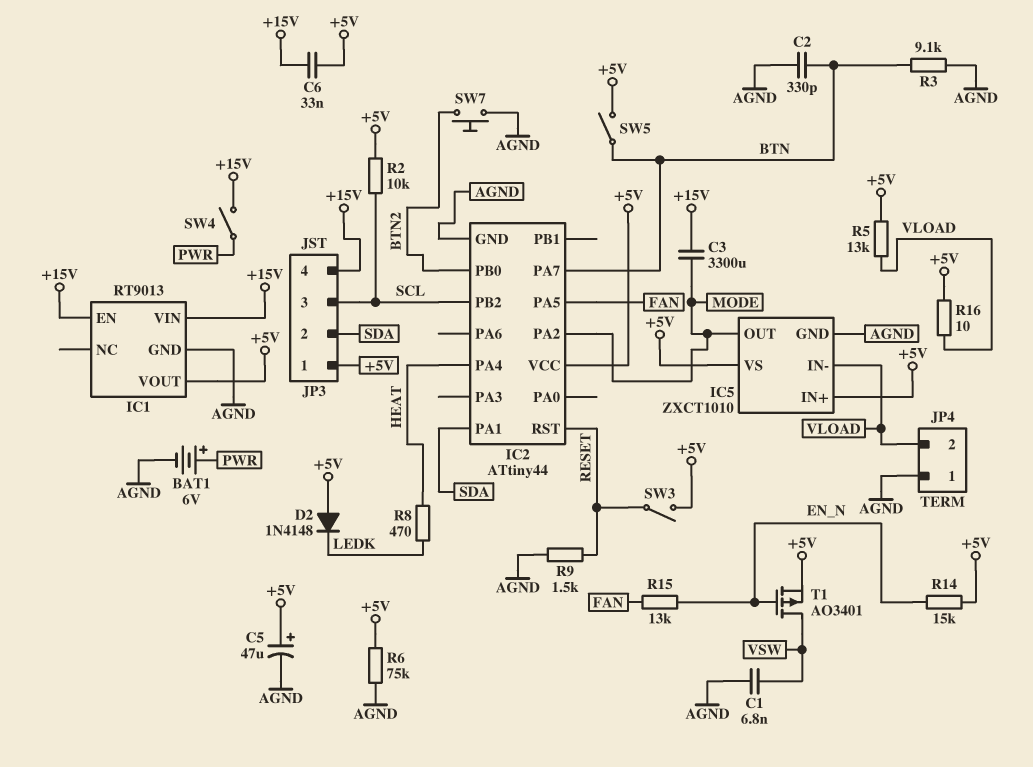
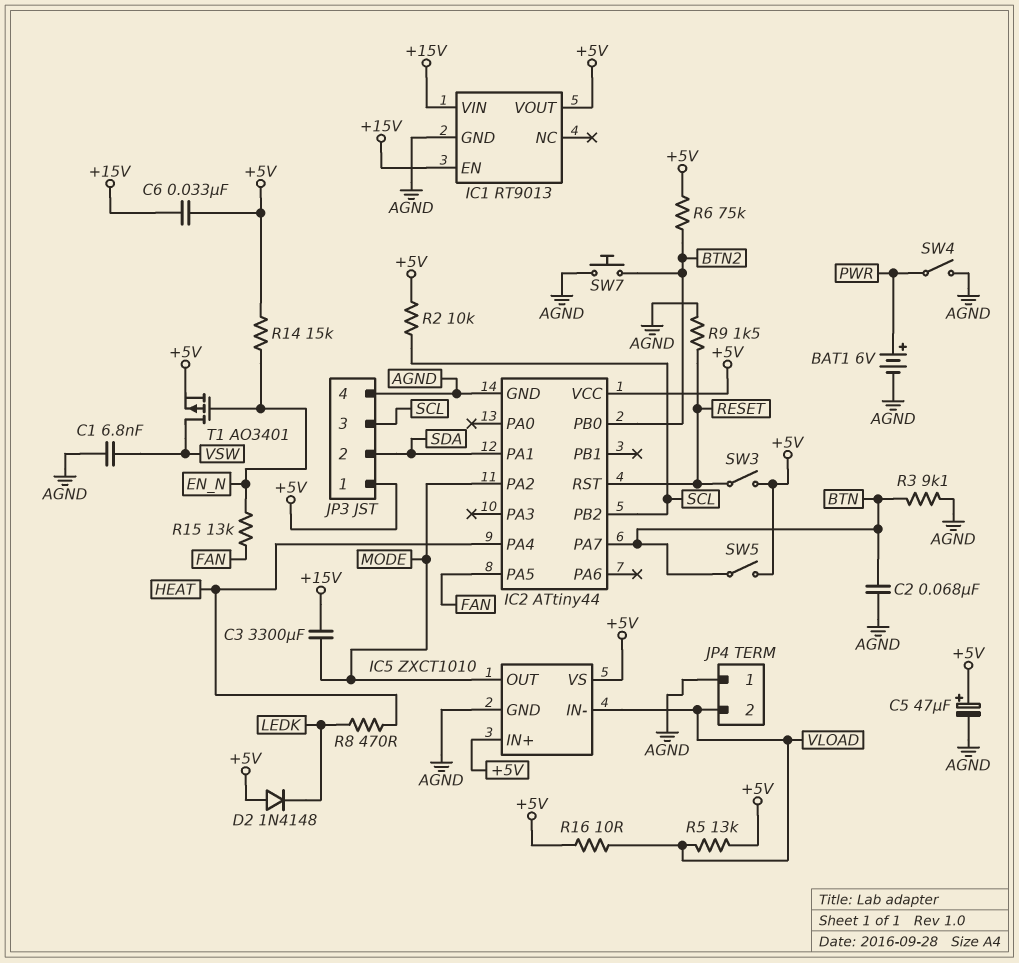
C2: 330pF (AGND, BTN) -> 68nF (AGND, BTN)
JP3 pin 4: +15V -> AGND
R6: 75k (+5V, AGND) -> 75k (+5V, BTN2)
SW4: switch (+15V, PWR) -> switch (AGND, PWR)

